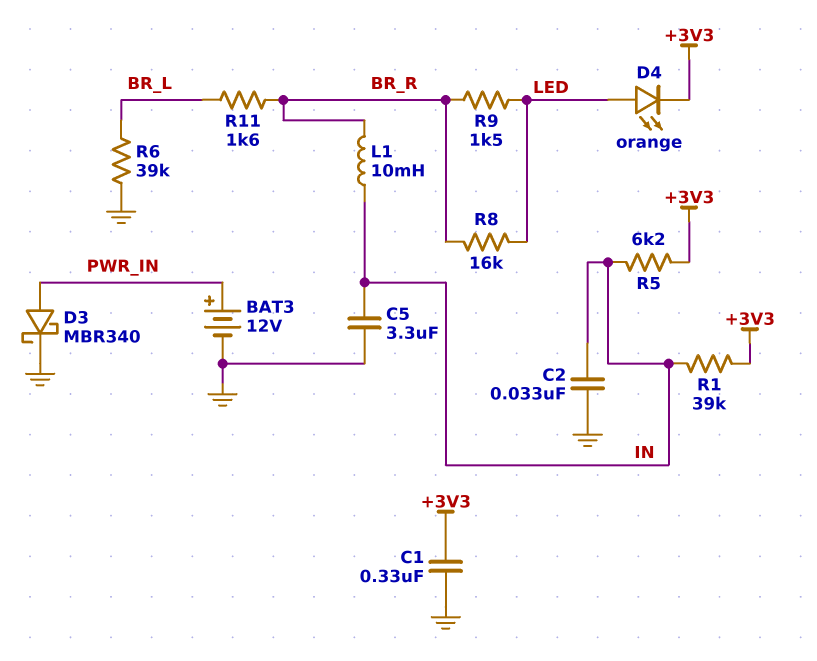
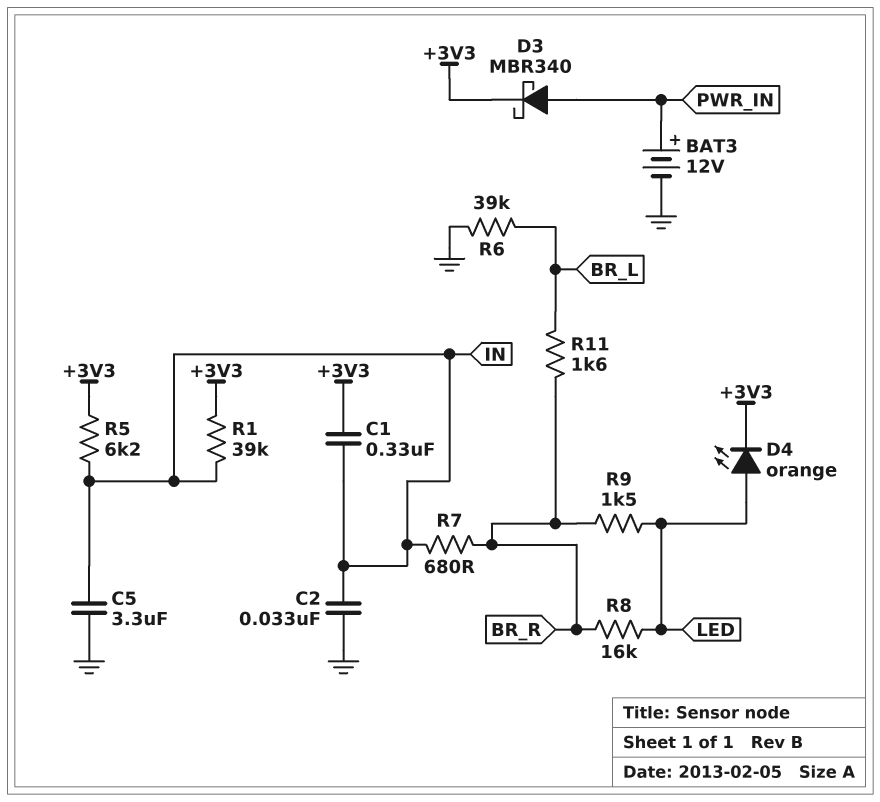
C1: 330nF (+3V3, GND) -> 330nF (+3V3, IN)
D3: schottky MBR340 (A PWR_IN, K GND) -> schottky MBR340 (A PWR_IN, K +3V3)
L1: 10mH (BR_R, IN) -> none
R7: none -> 680 (BR_R, IN)

